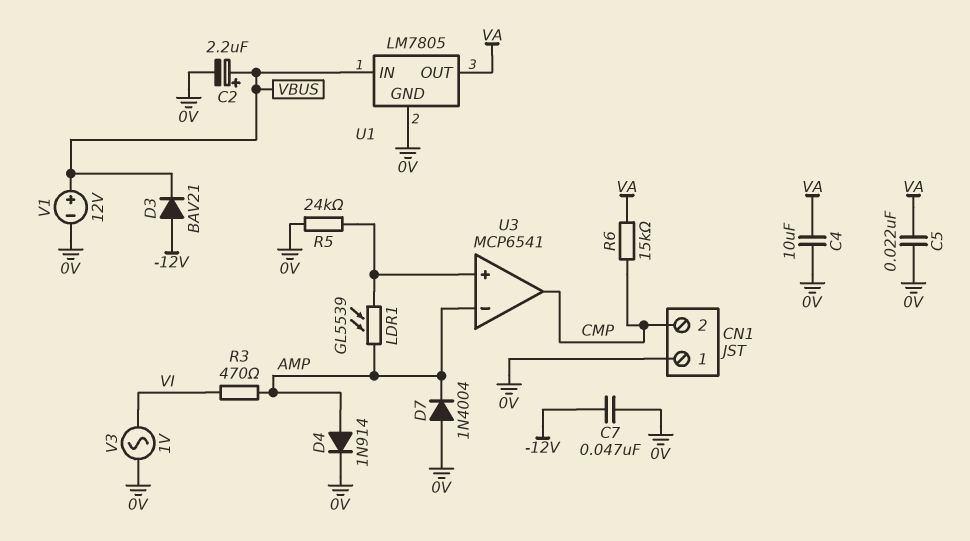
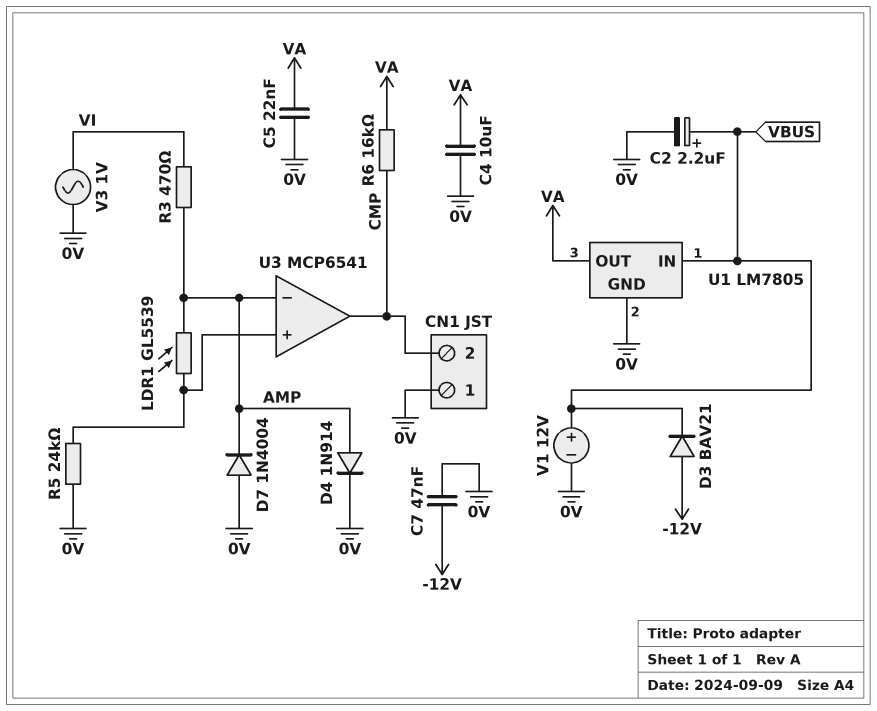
R6: 15k (CMP, VA) -> 16k (CMP, VA)

